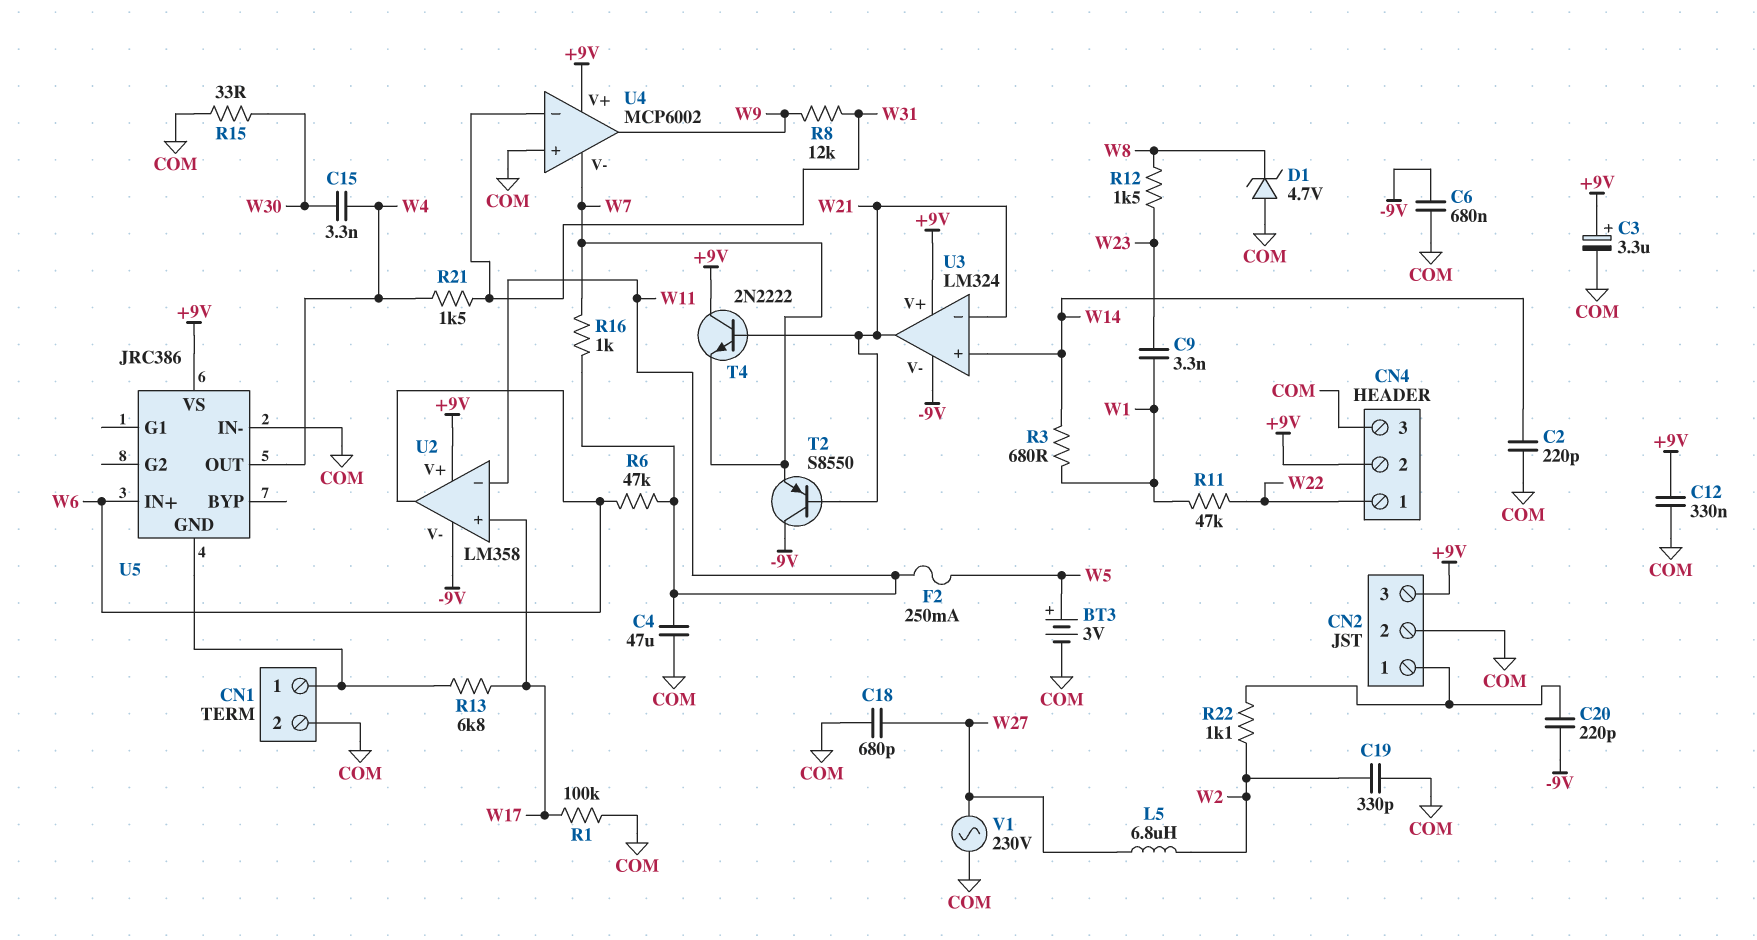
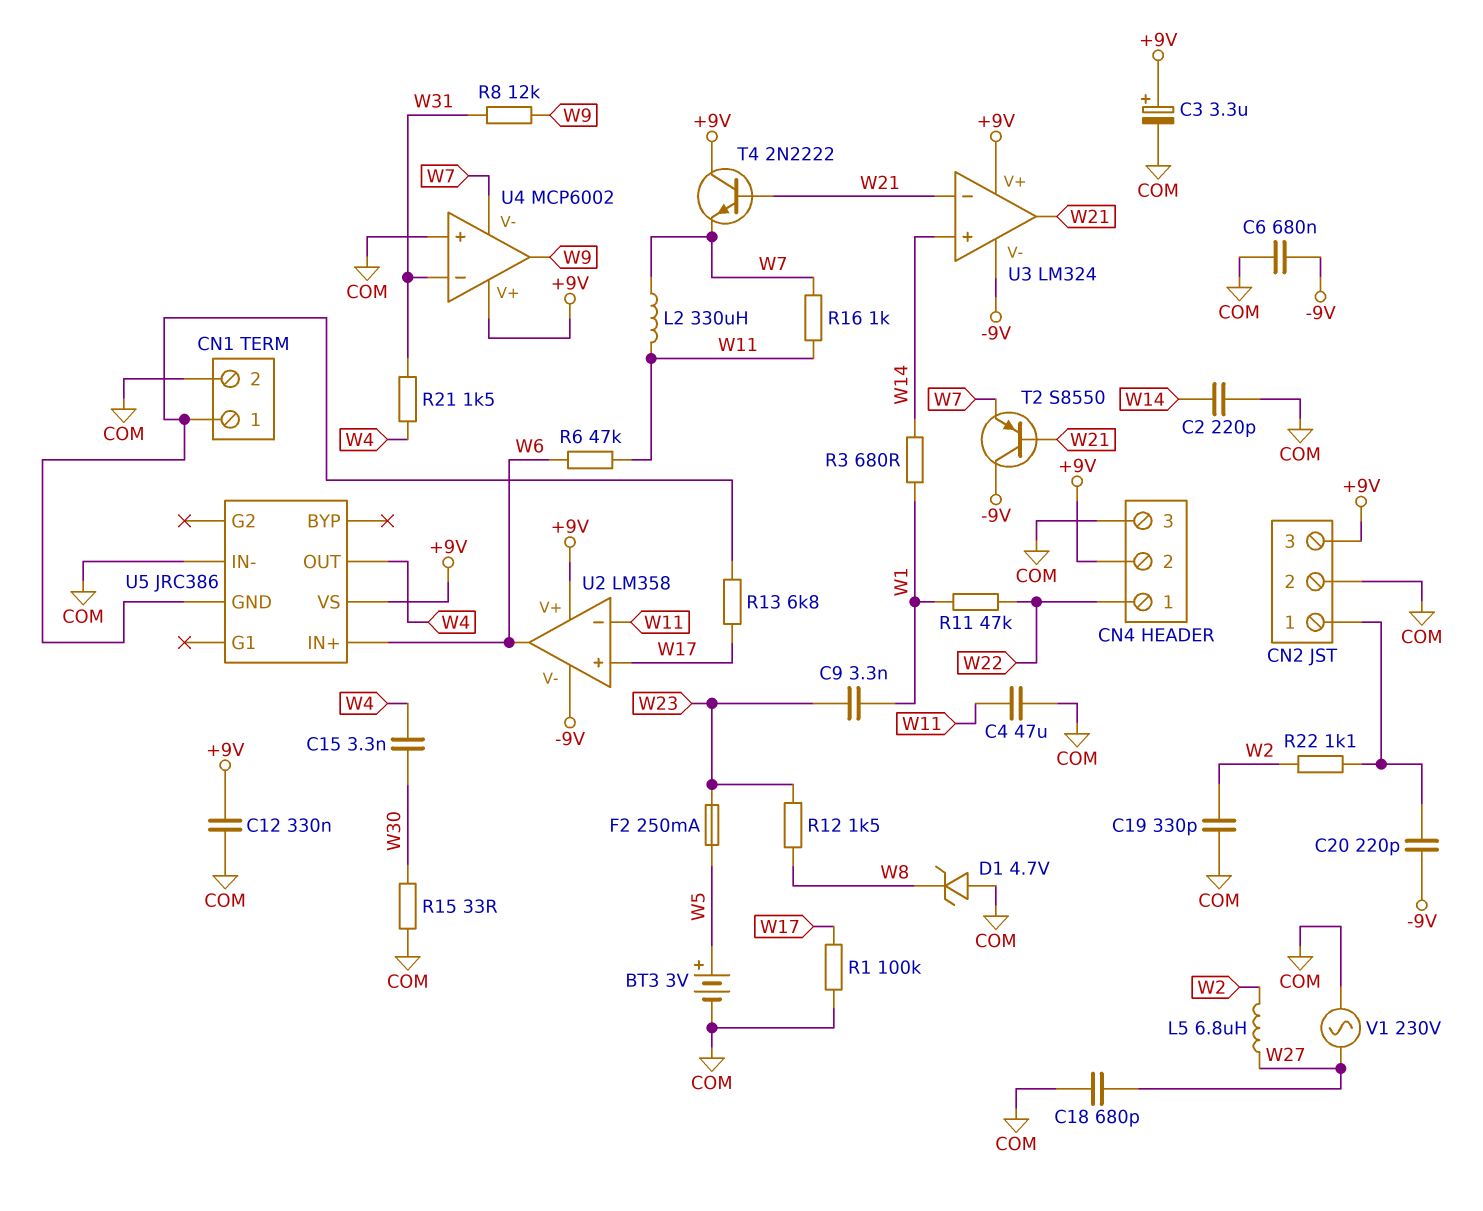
F2: 250mA (W5, W11) -> 250mA (W5, W23)
L2: none -> 330uH (W7, W11)

